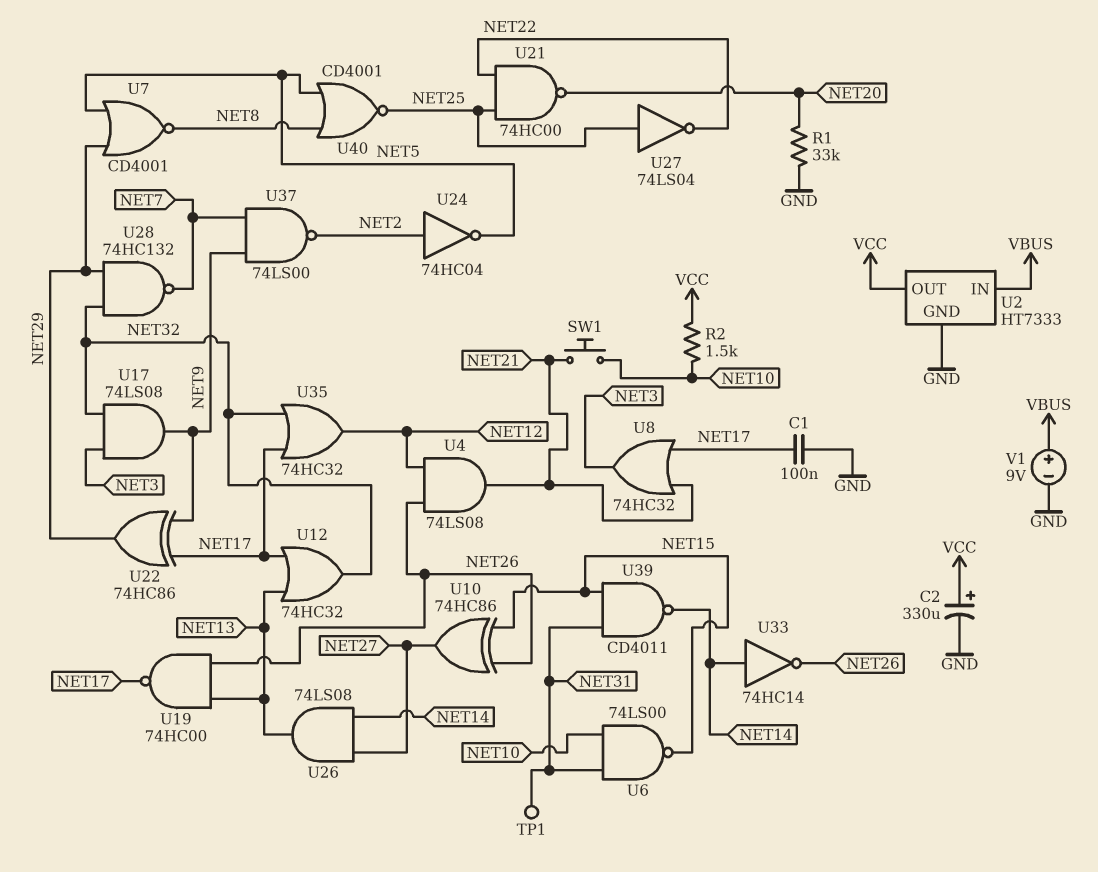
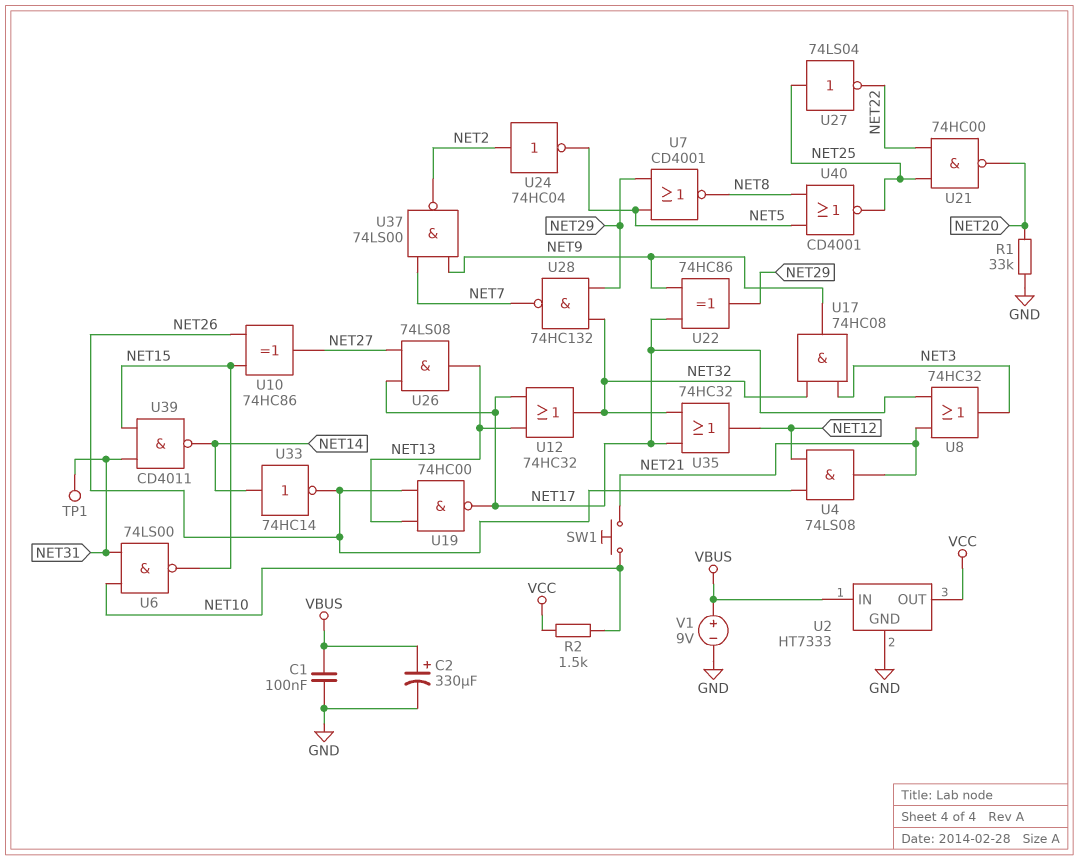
C1: 100nF (GND, NET17) -> 100nF (GND, VBUS)
C2: 330uF (plus VCC, minus GND) -> 330uF (plus VBUS, minus GND)
U17: AND 74LS08 (in NET3, in NET32, out NET9) -> AND 74HC08 (in NET3, in NET32, out NET9)
U26: AND 74LS08 (in NET14, in NET27, out NET13) -> AND 74LS08 (in NET17, in NET27, out NET13)

